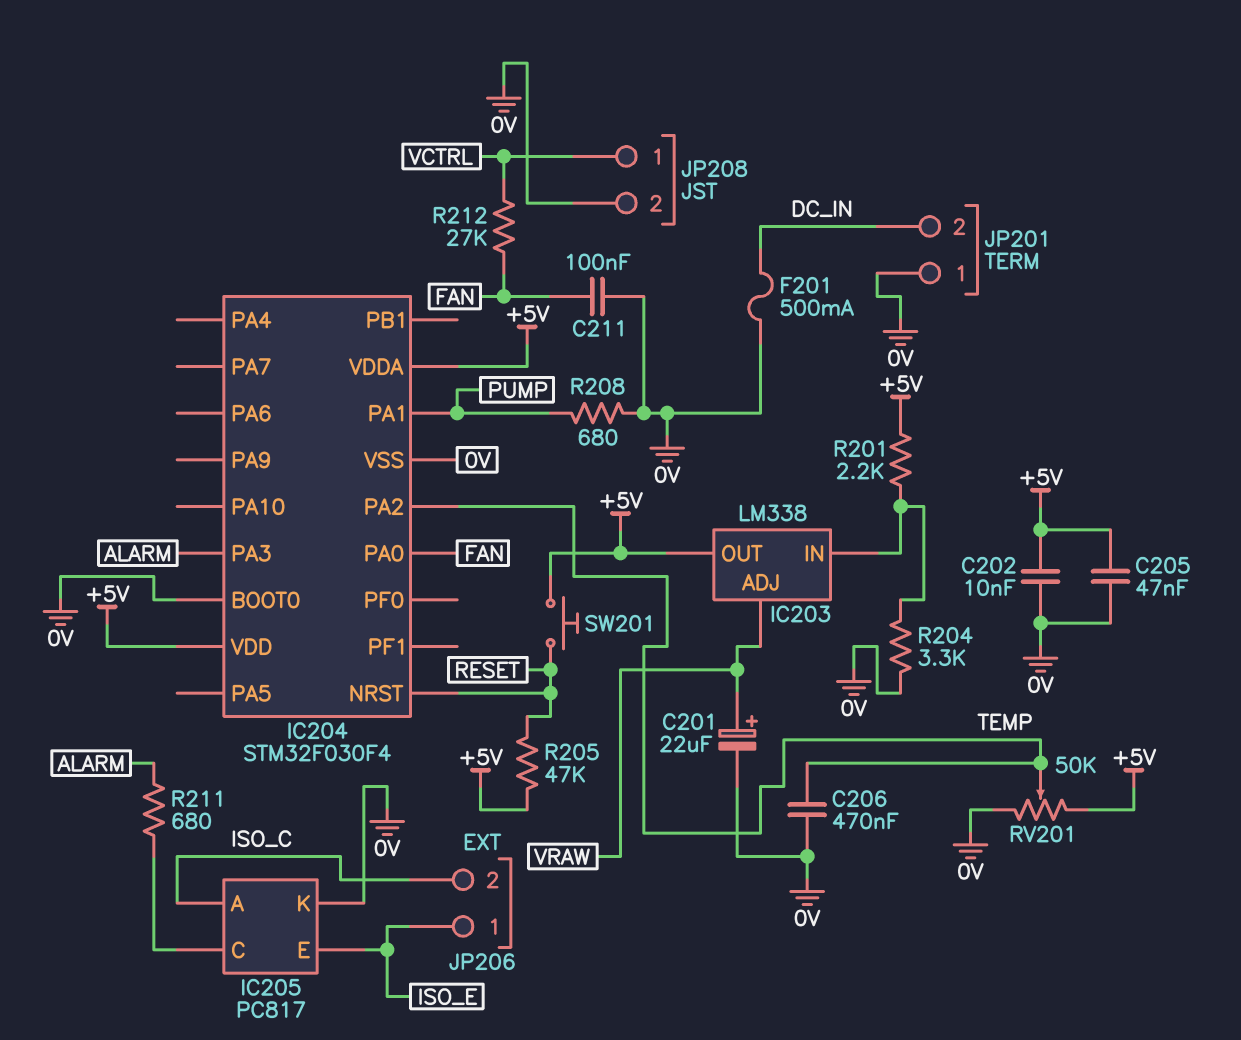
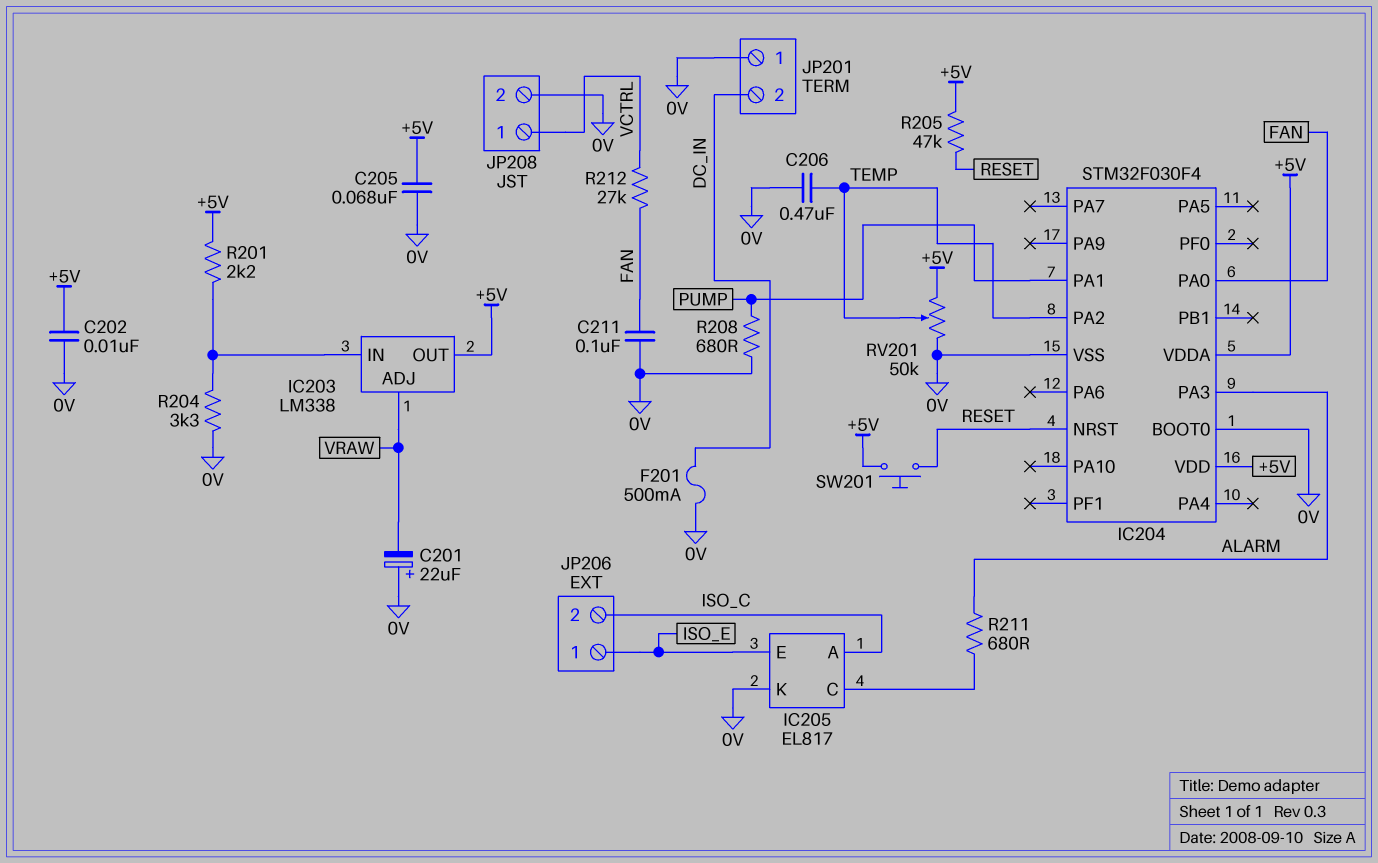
C201: 22uF (plus VRAW, minus 0V) -> 22uF (plus 0V, minus VRAW)
C205: 47nF (+5V, 0V) -> 68nF (+5V, 0V)
IC205: PC817 -> EL817

